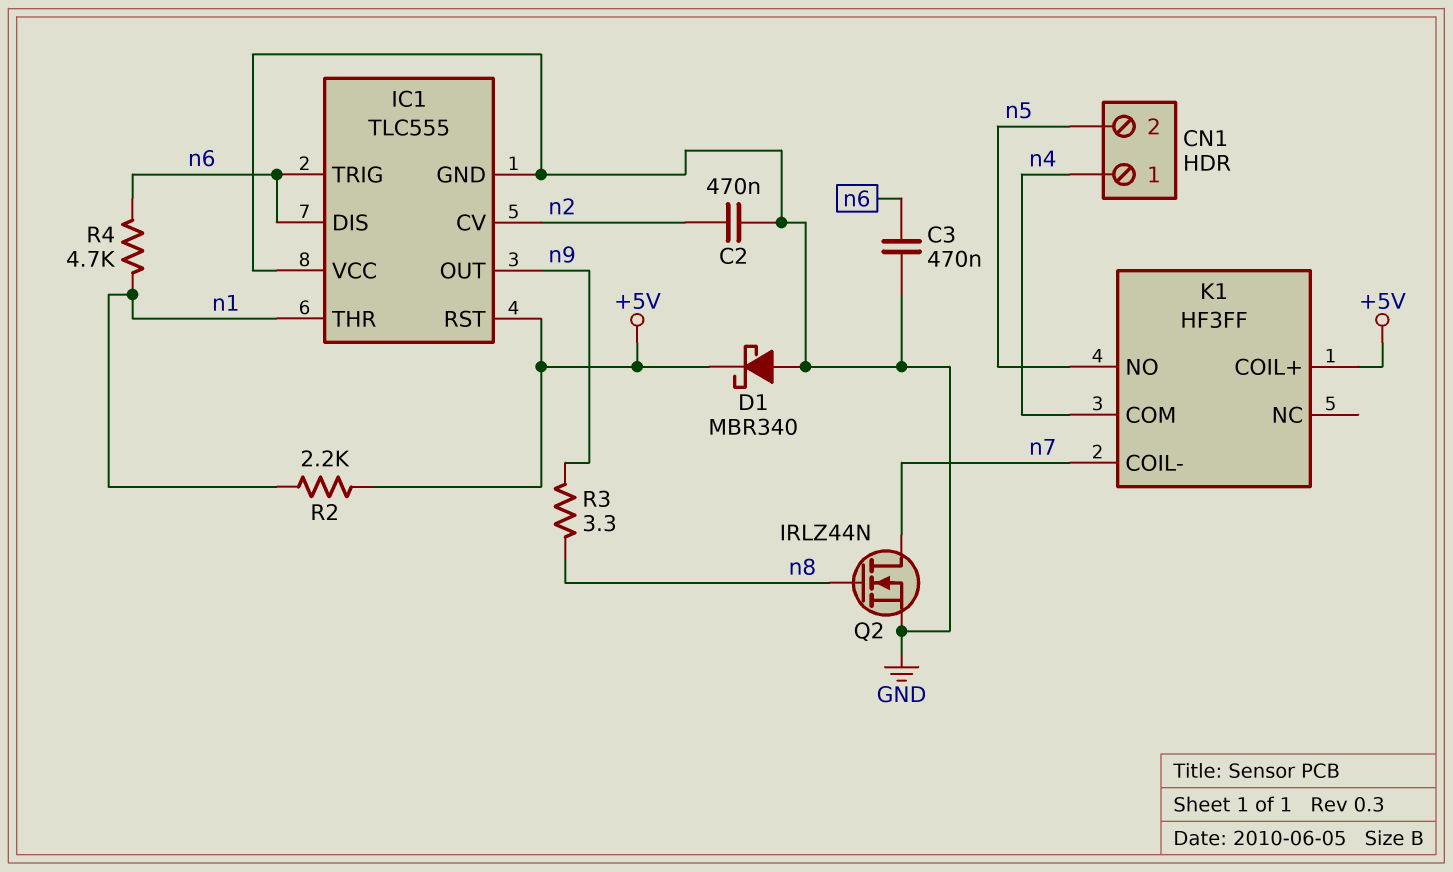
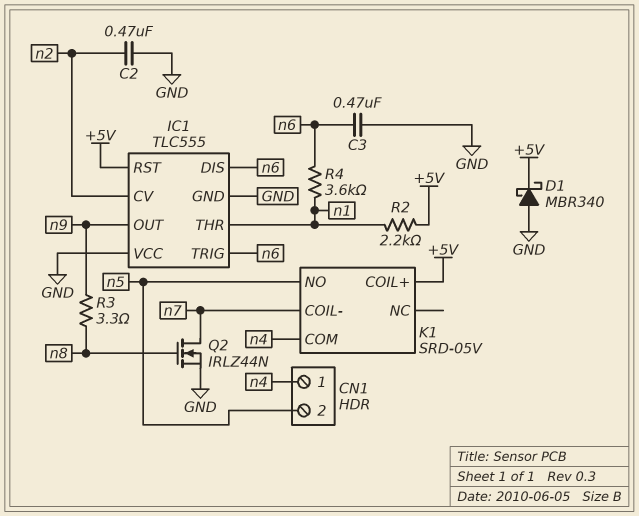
K1: HF3FF -> SRD-05V
R4: 4.7k (n1, n6) -> 3.6k (n1, n6)

